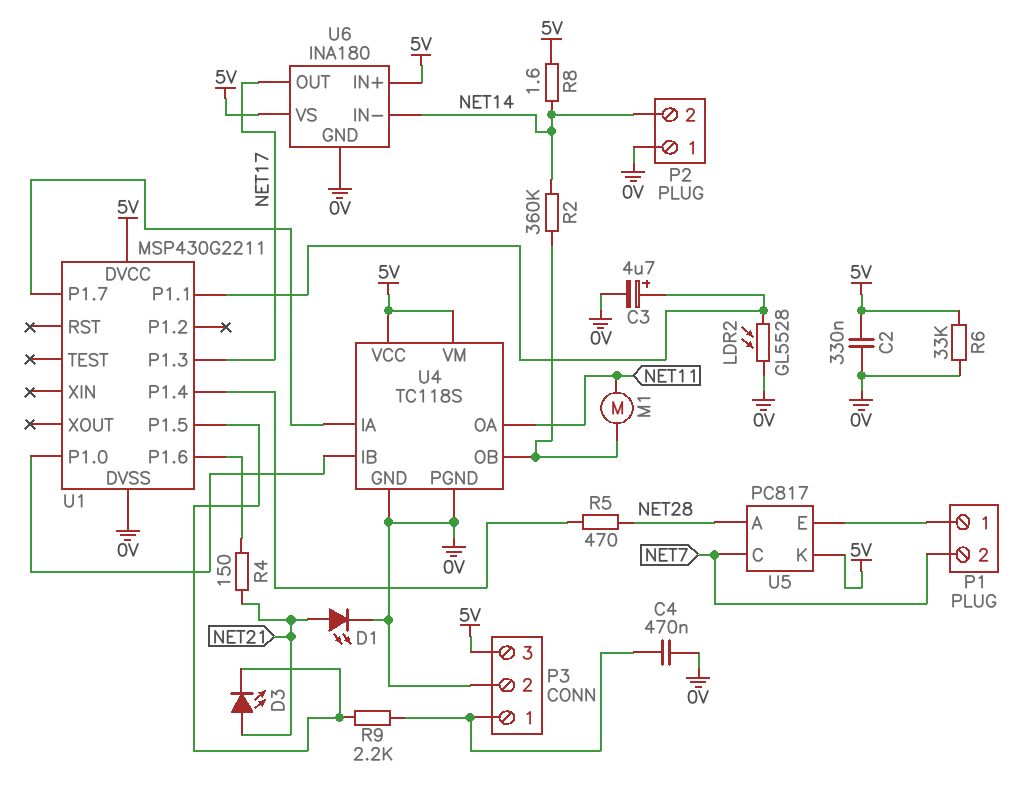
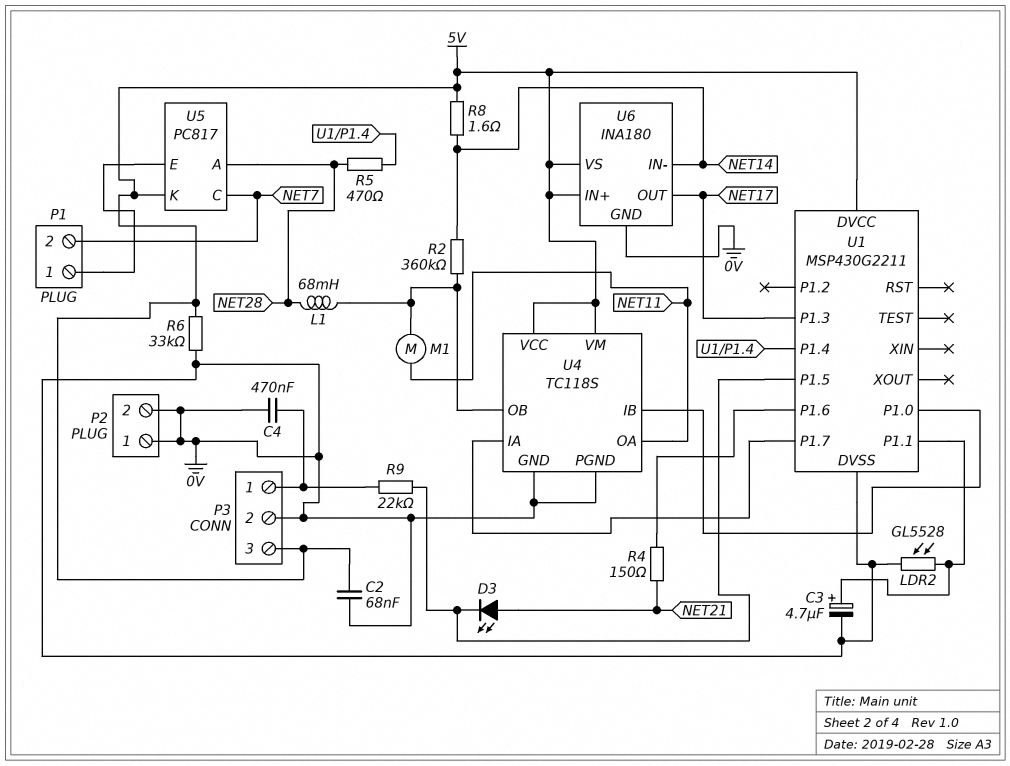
C2: 330nF (0V, 5V) -> 68nF (0V, 5V)
D1: LED (A NET21, K 0V) -> none
L1: none -> 68mH (NET28, U4/OB)
P2 pin 2: NET14 -> 0V
R9: 2.2k (P3/1, U1/P1.5) -> 22k (P3/1, U1/P1.5)

